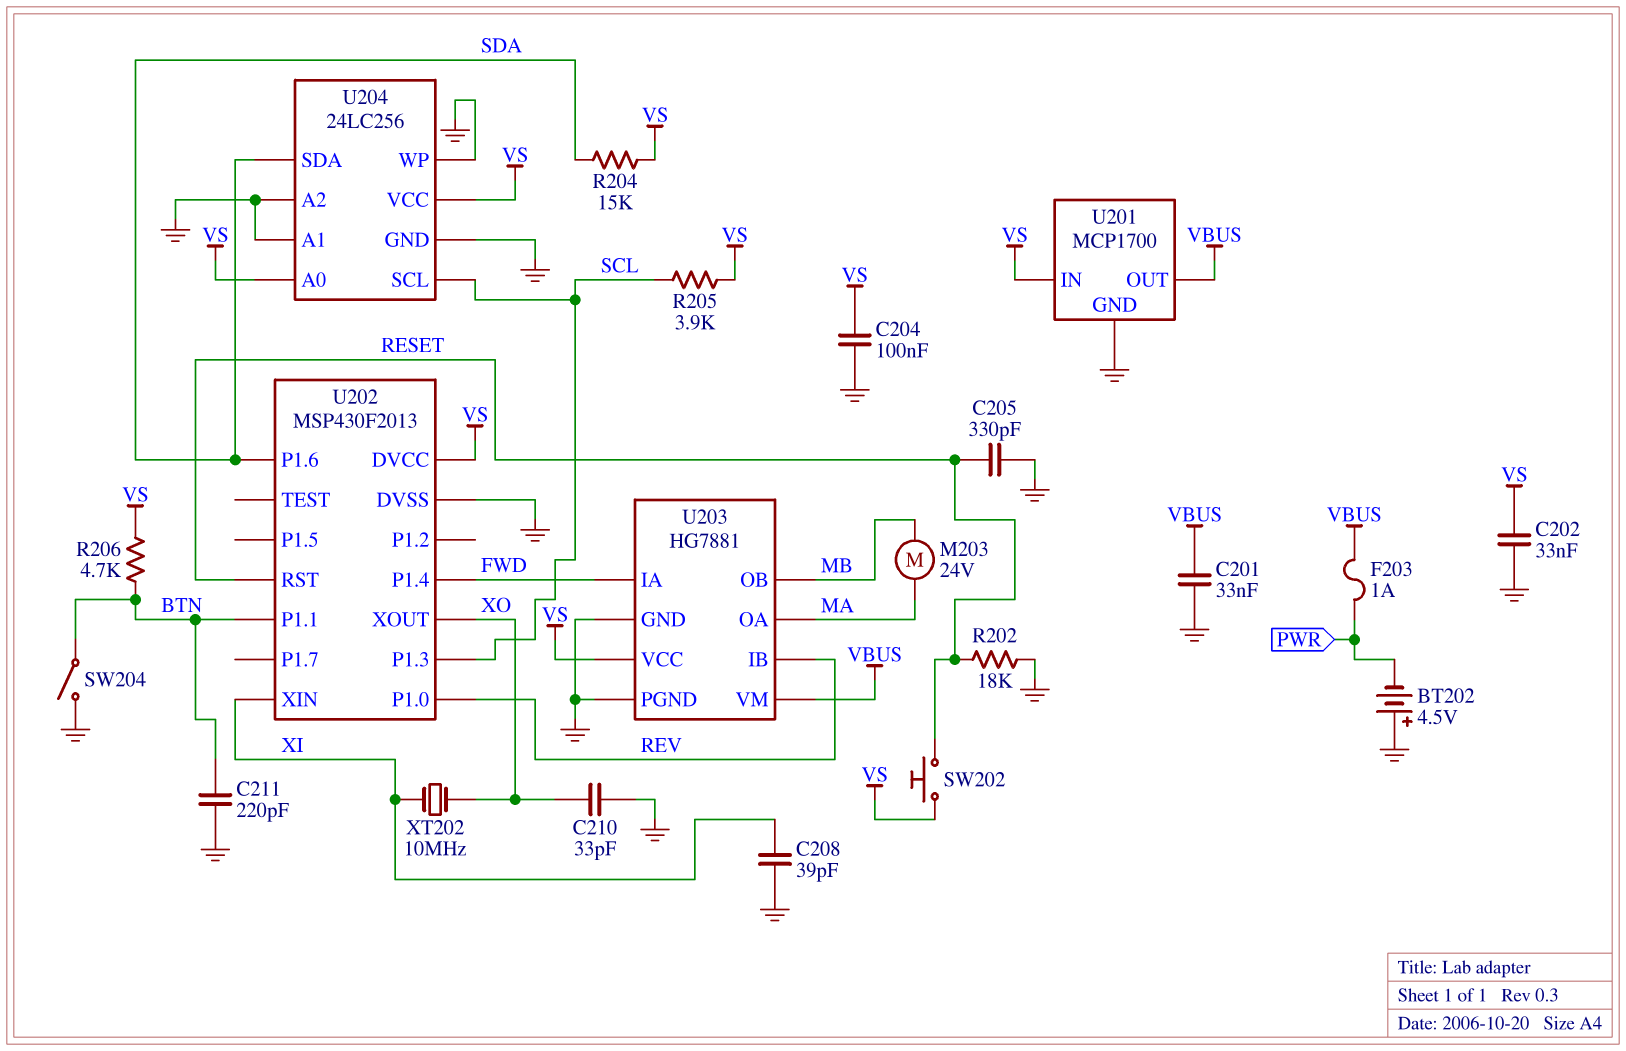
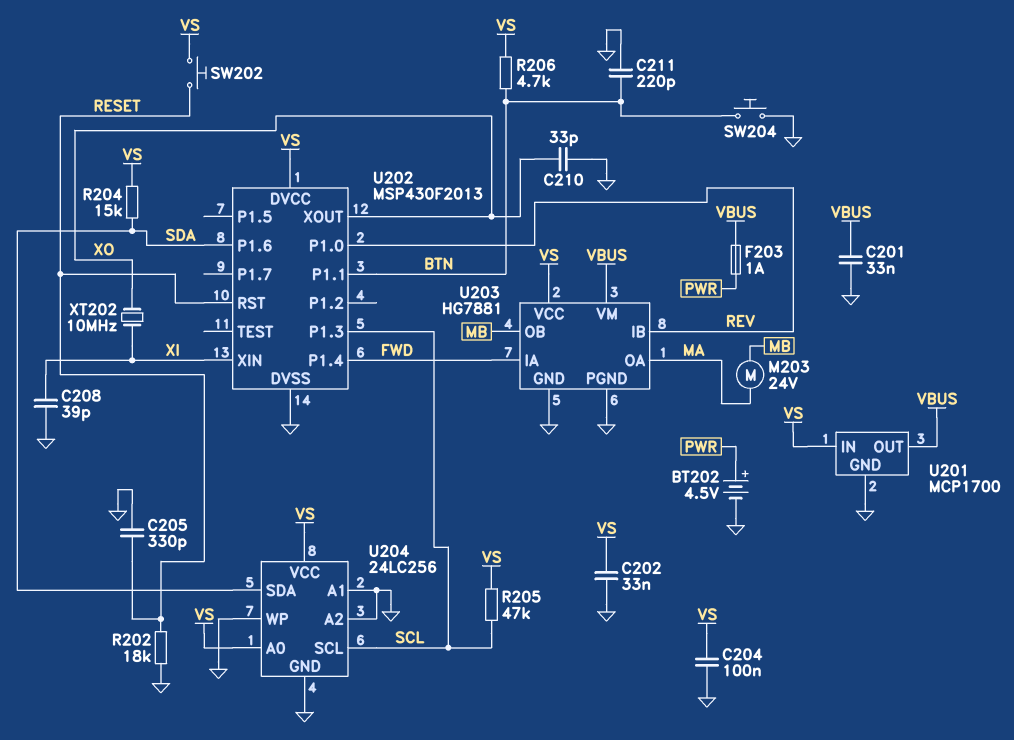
BT202: 4.5V (plus GND, minus PWR) -> 4.5V (plus PWR, minus GND)
R205: 3.9k (SCL, VS) -> 47k (SCL, VS)
SW204: switch (BTN, GND) -> button (BTN, GND)

